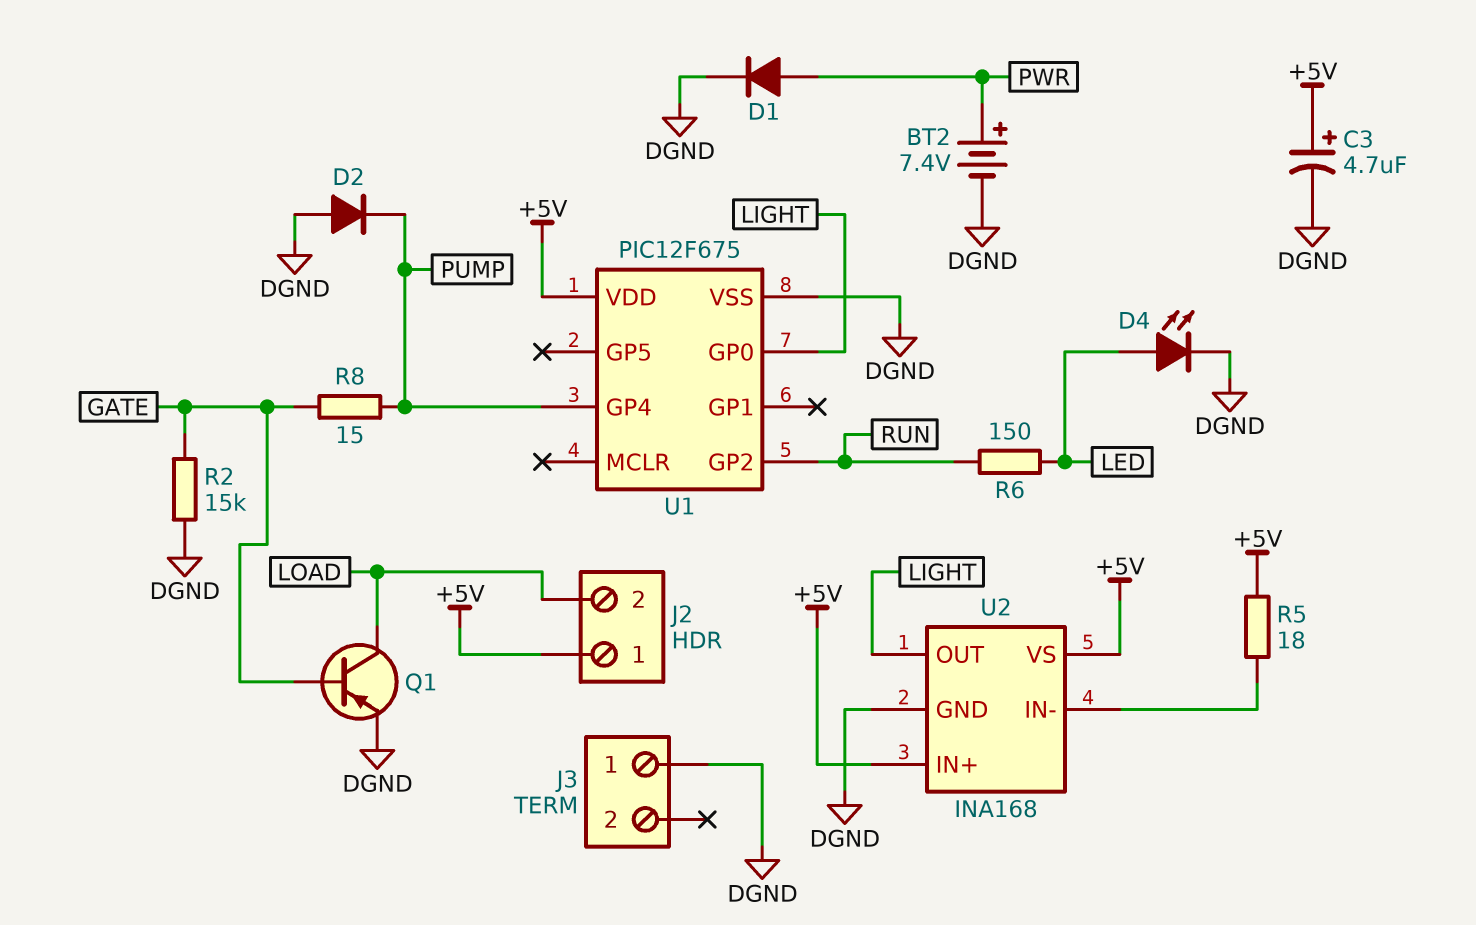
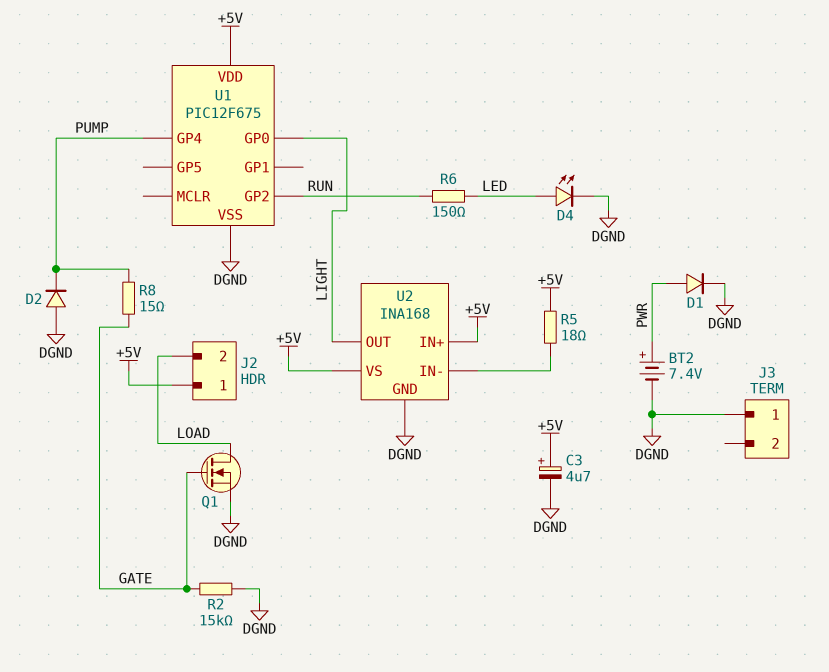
Q1: PNP (B GATE, C LOAD, E DGND) -> NMOS (G GATE, D LOAD, S DGND)

